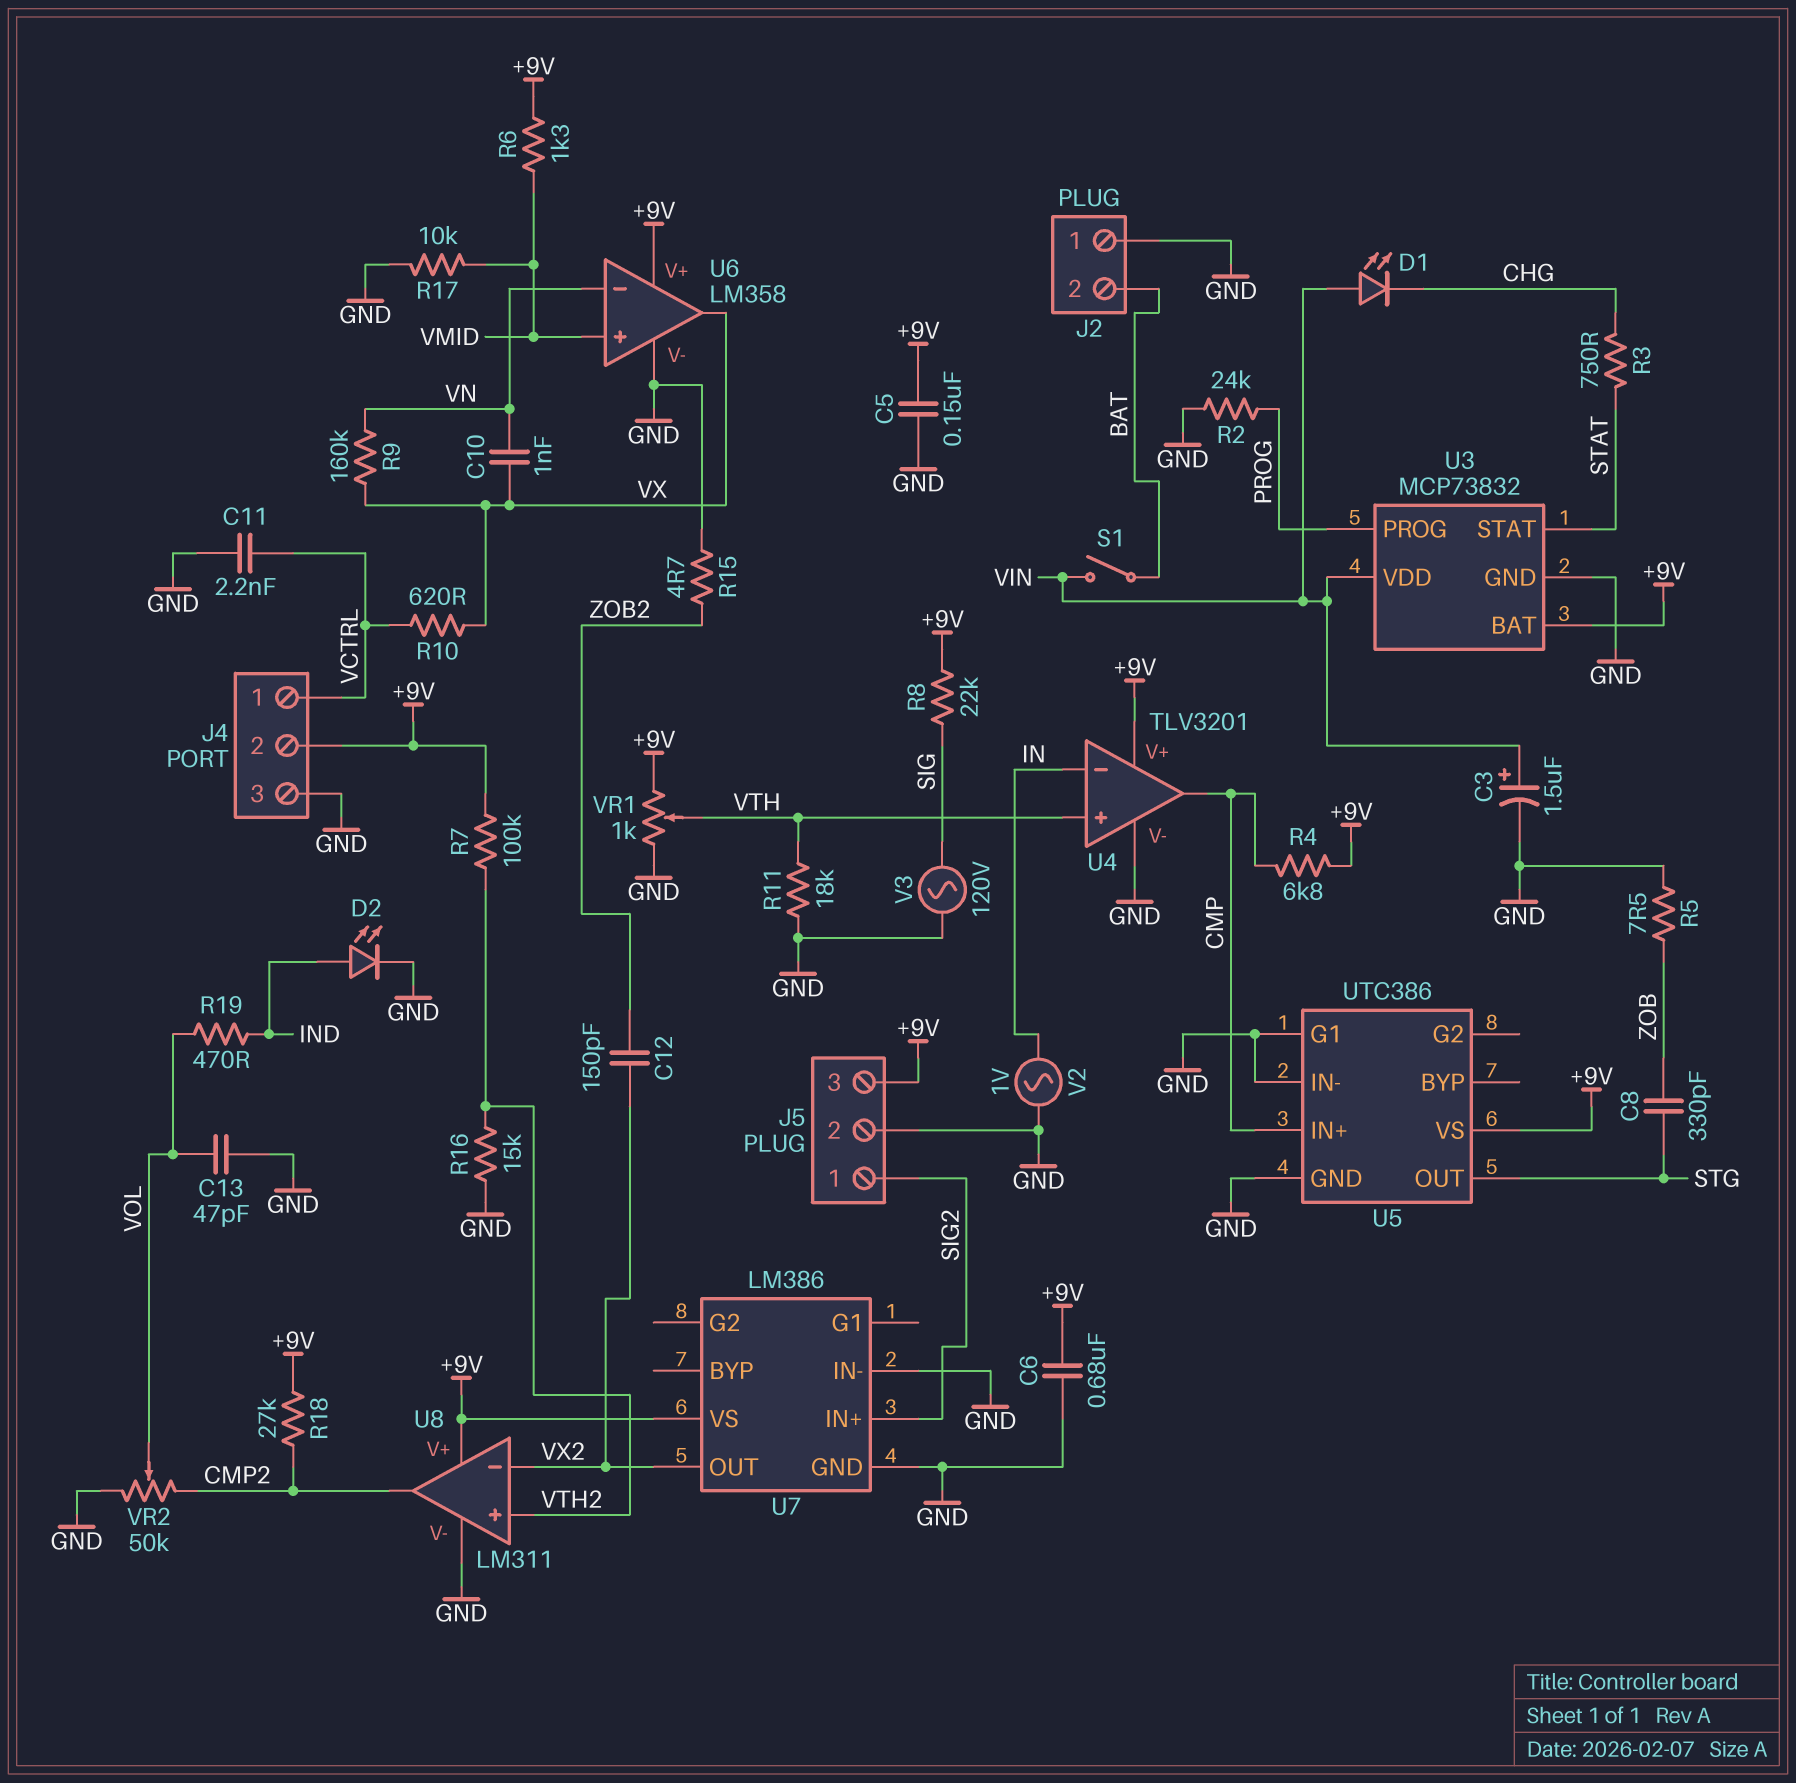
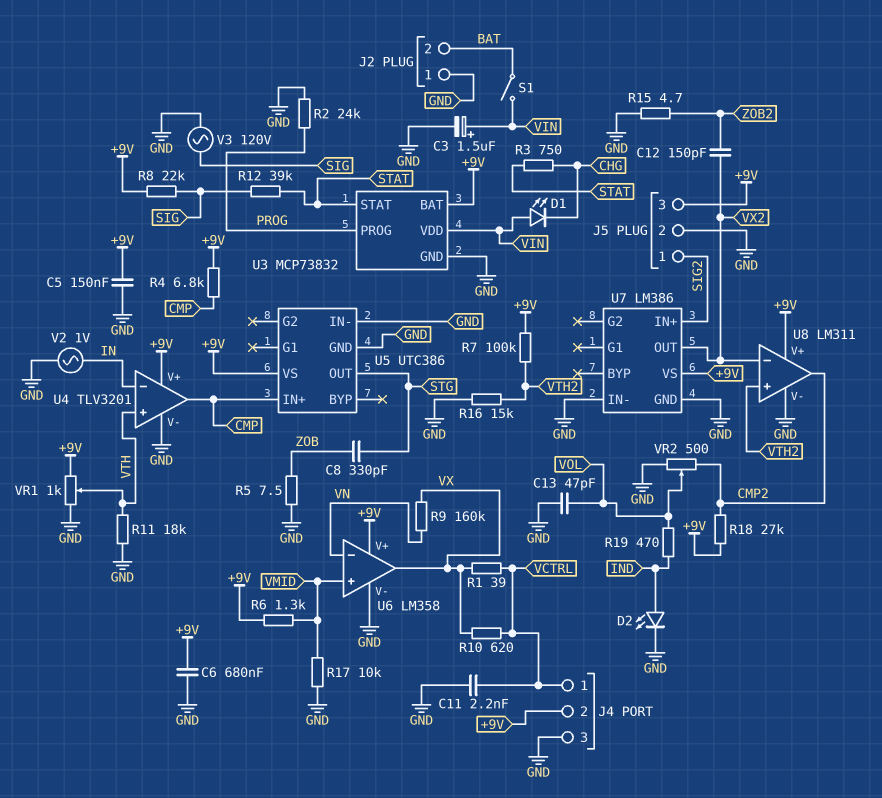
C10: 1nF (VN, VX) -> none
R1: none -> 39 (VCTRL, VX)
R12: none -> 39k (SIG, STAT)
U5 pin G1: GND -> none
VR2: 50k (CMP2, GND, wiper VOL) -> 500 (CMP2, GND, wiper VOL)

